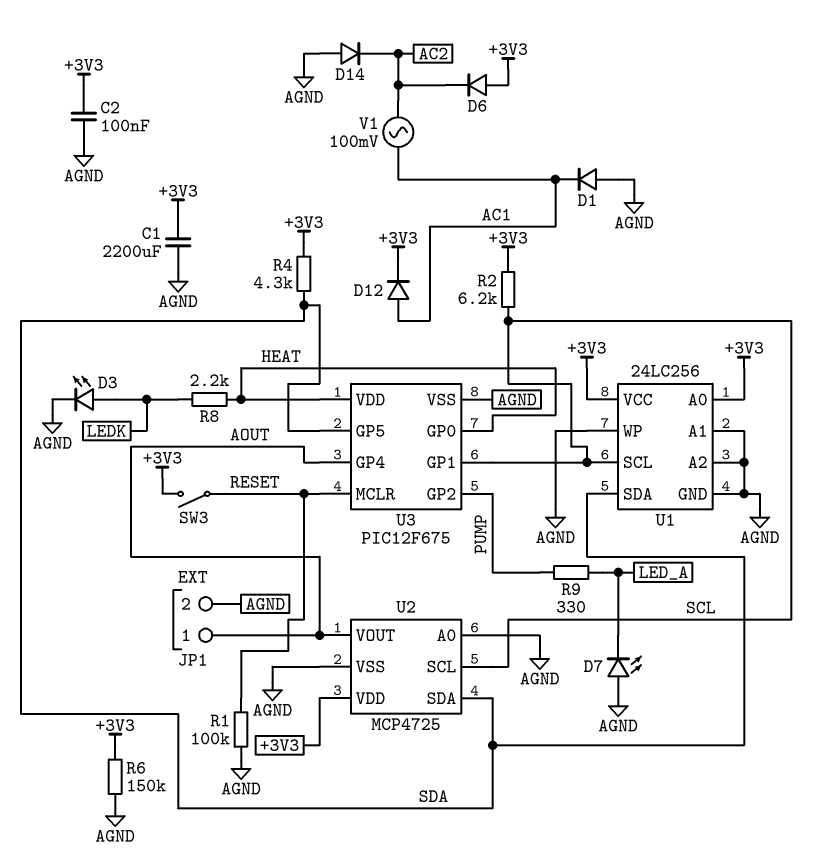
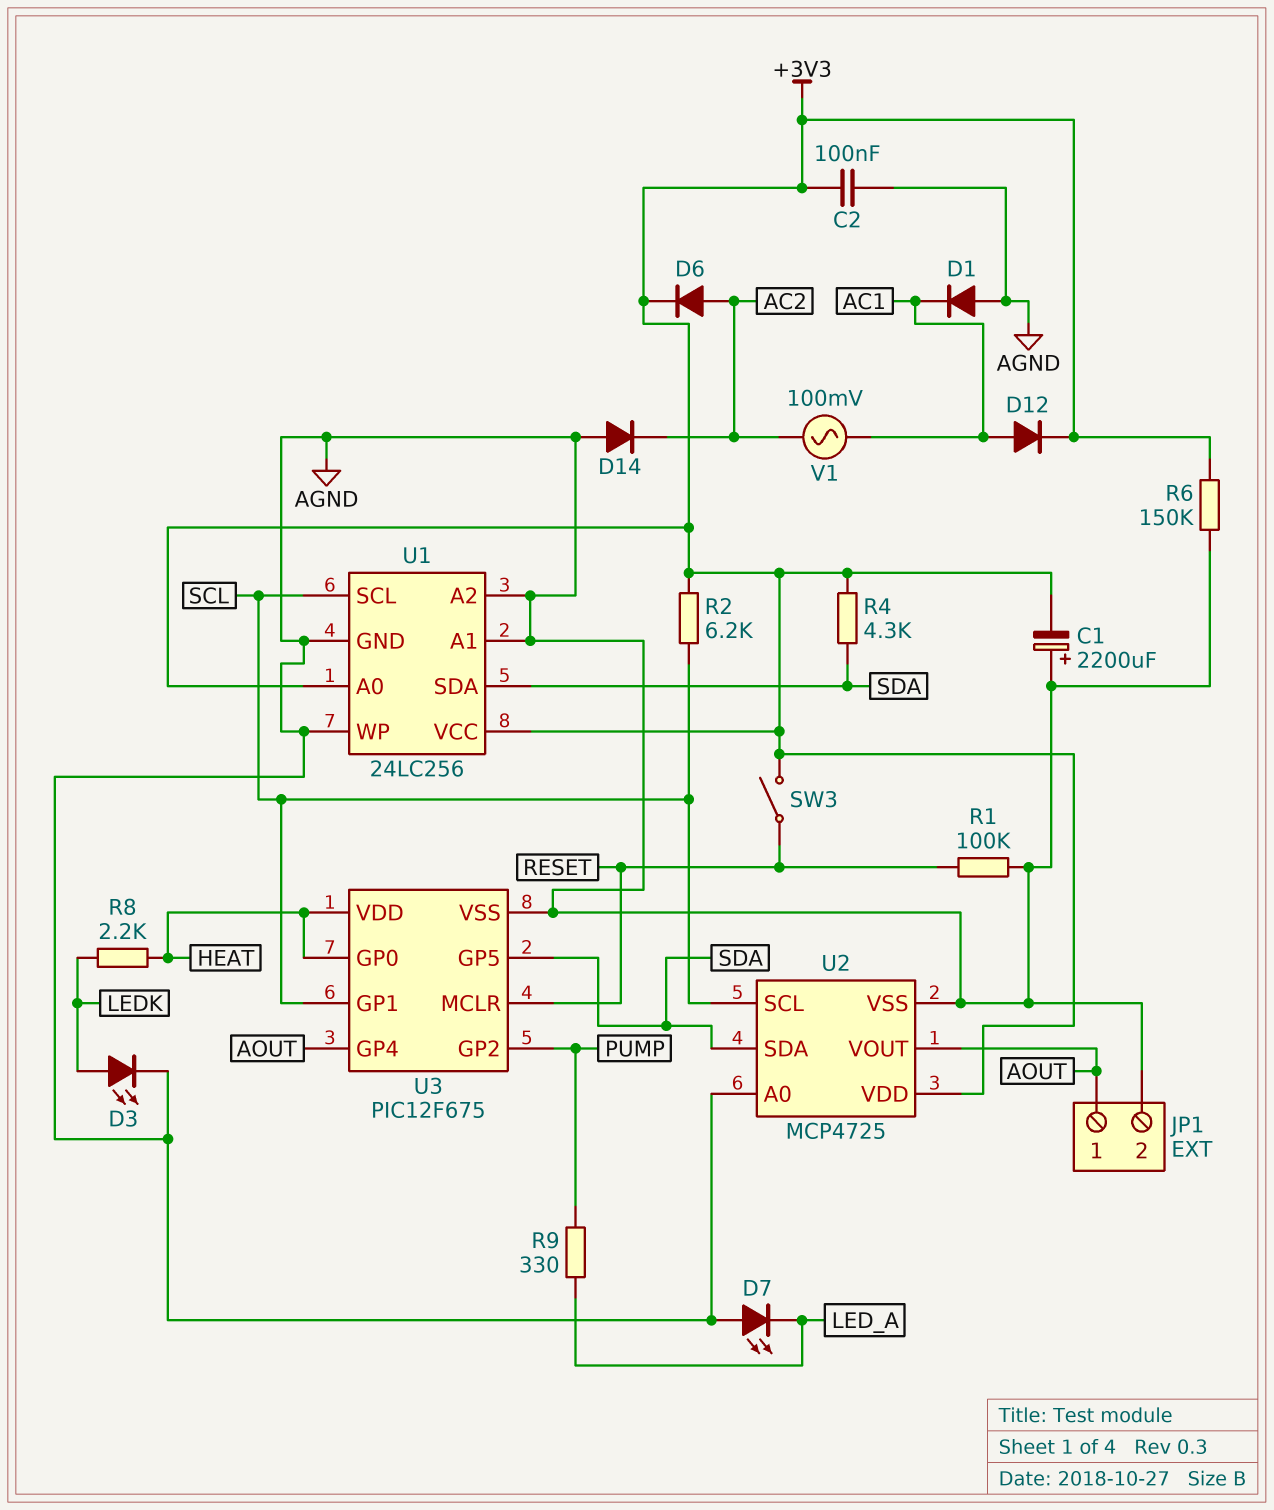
C1: 2200uF (+3V3, AGND) -> 2200uF (plus AGND, minus +3V3)
D6: diode (A +3V3, K AC2) -> diode (A AC2, K +3V3)

